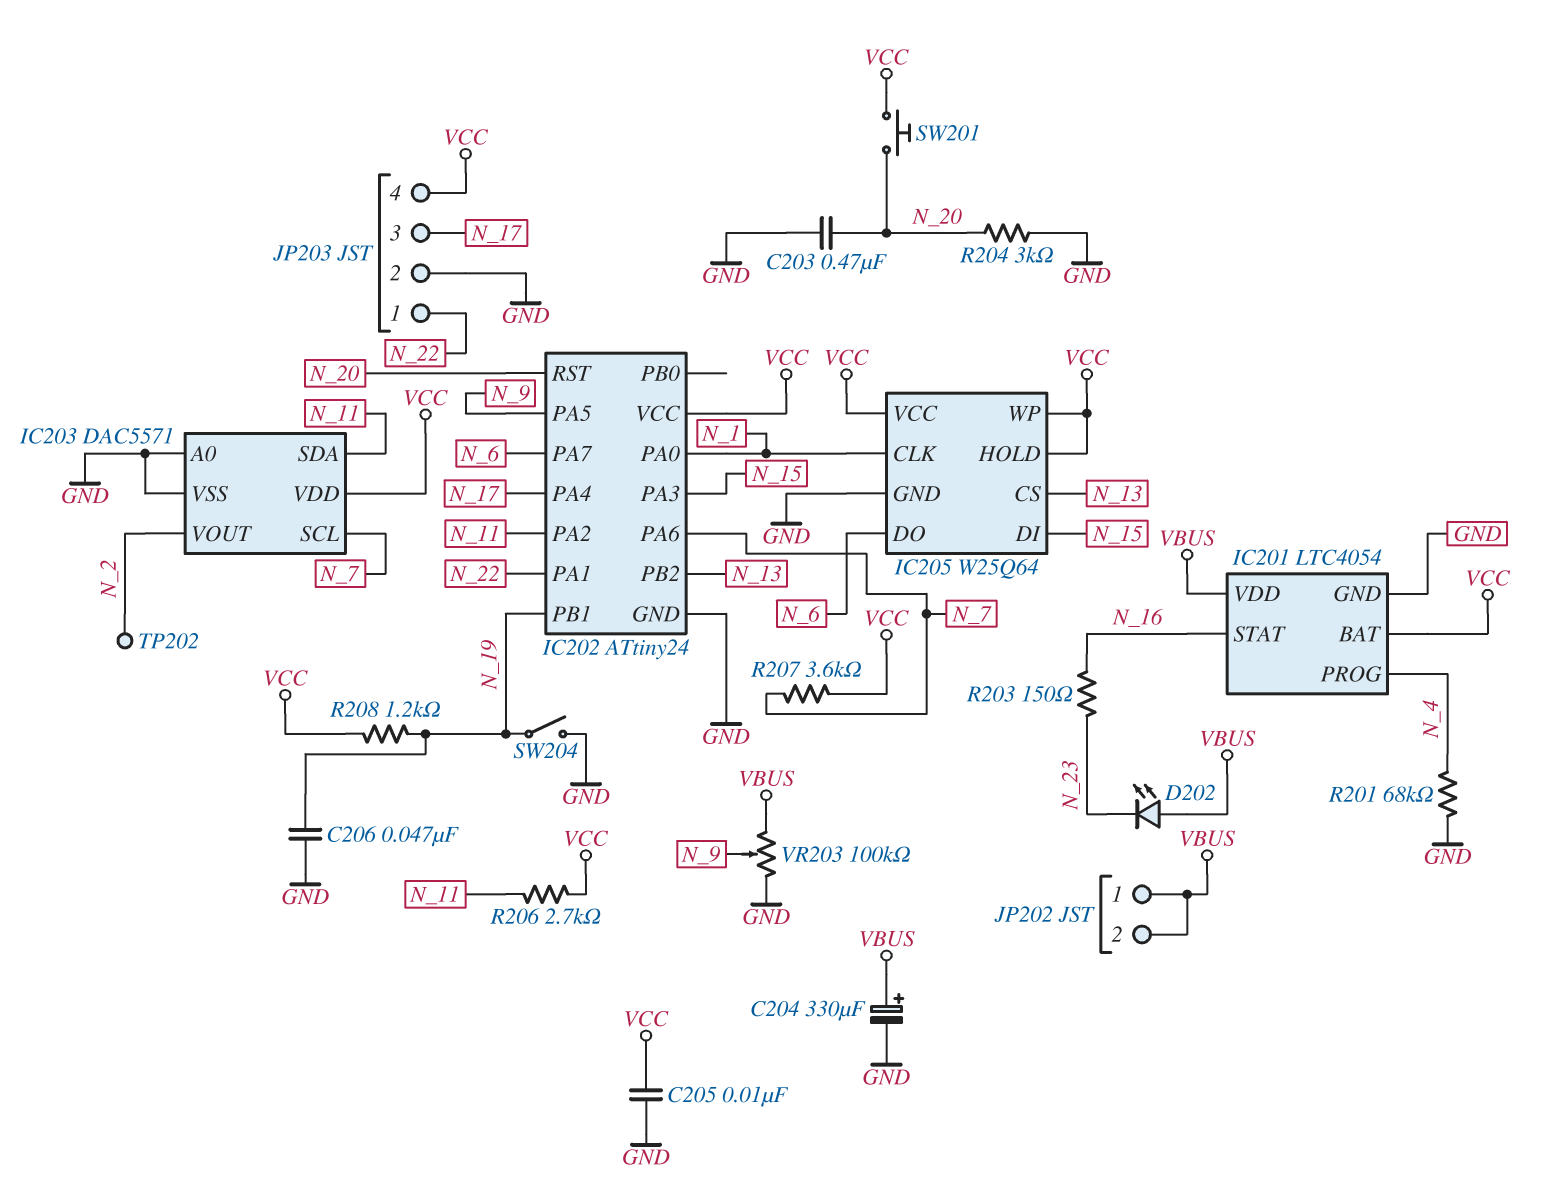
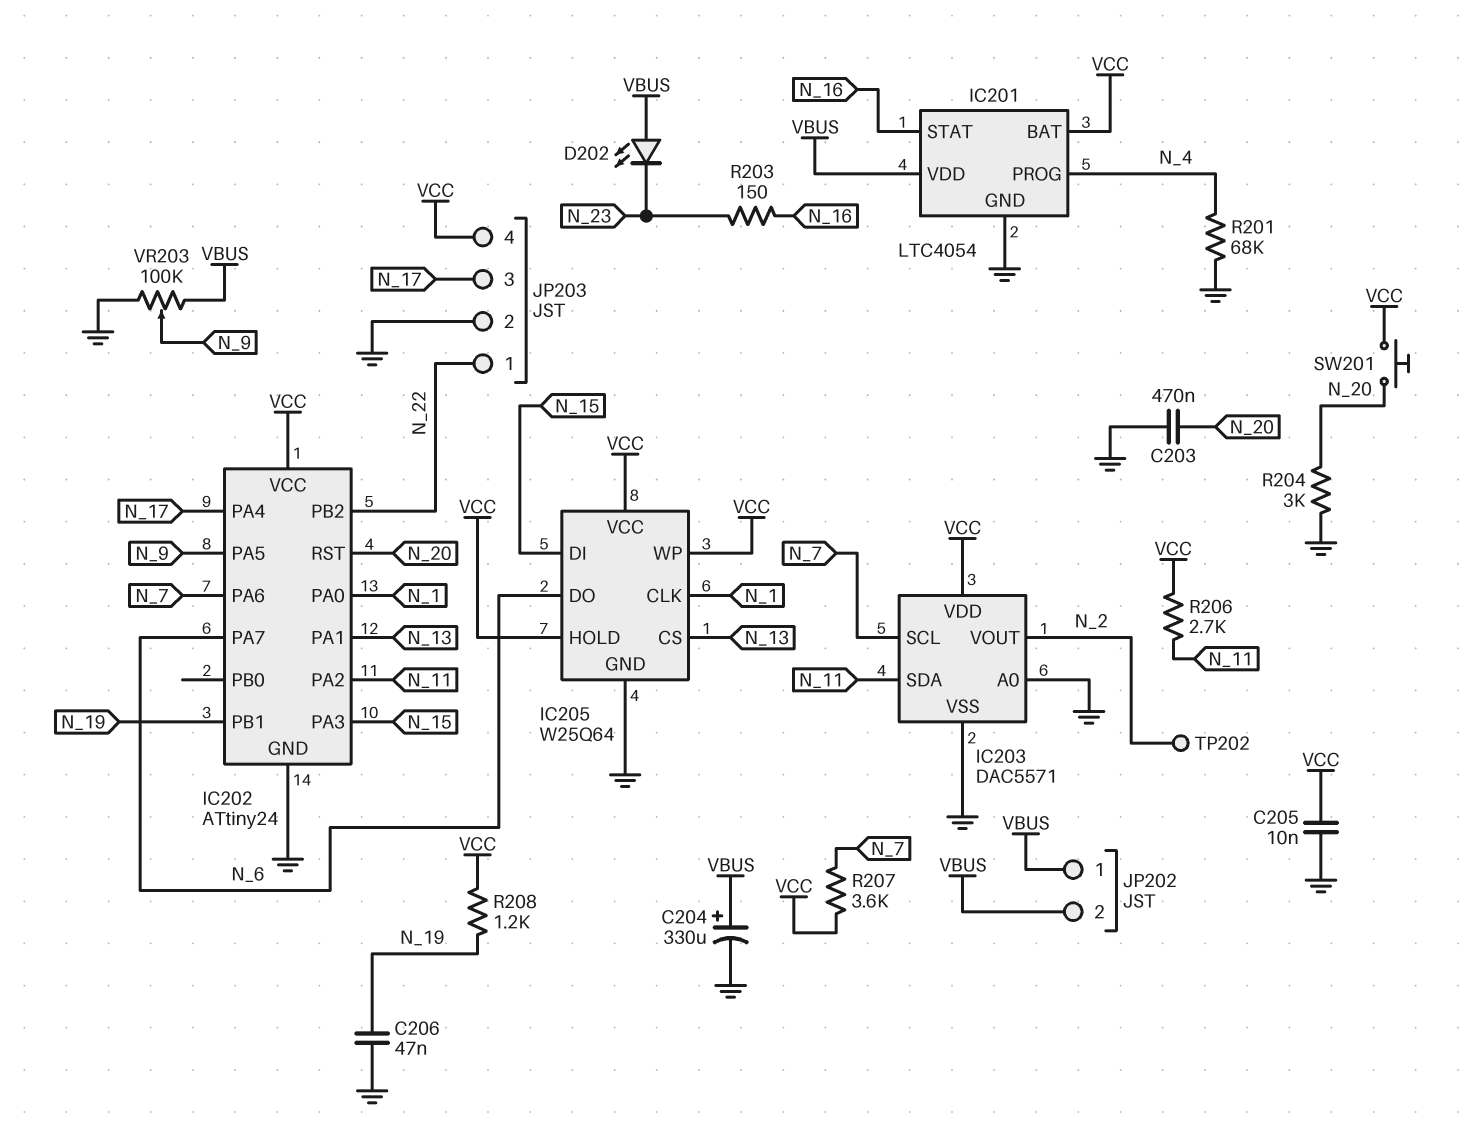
IC202 pin PA1: N_22 -> N_13
IC202 pin PB2: N_13 -> N_22
SW204: switch (GND, N_19) -> none

